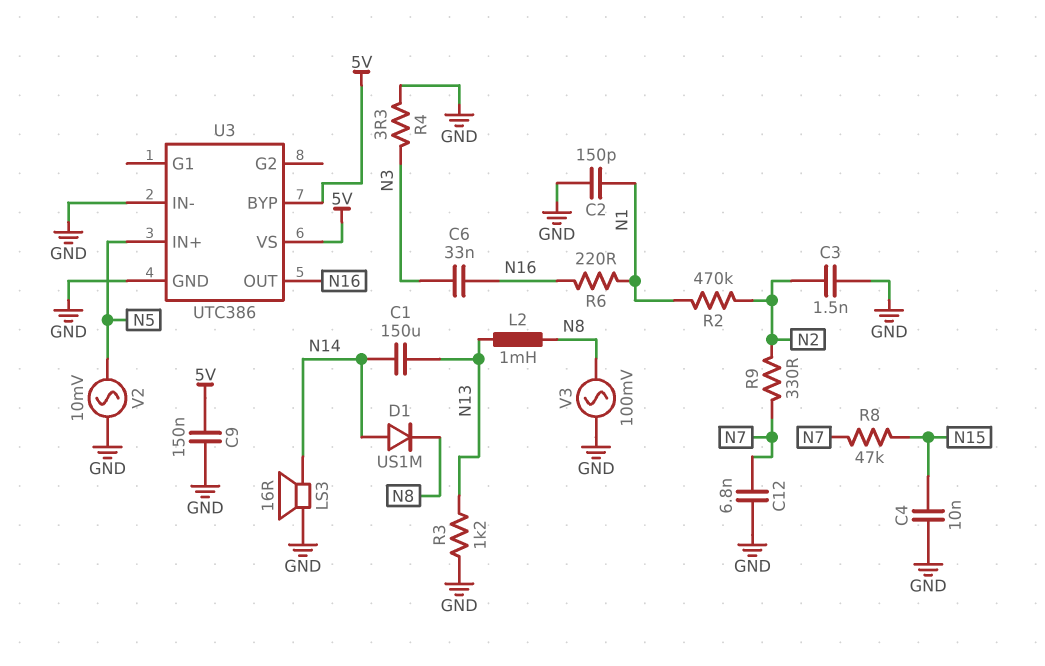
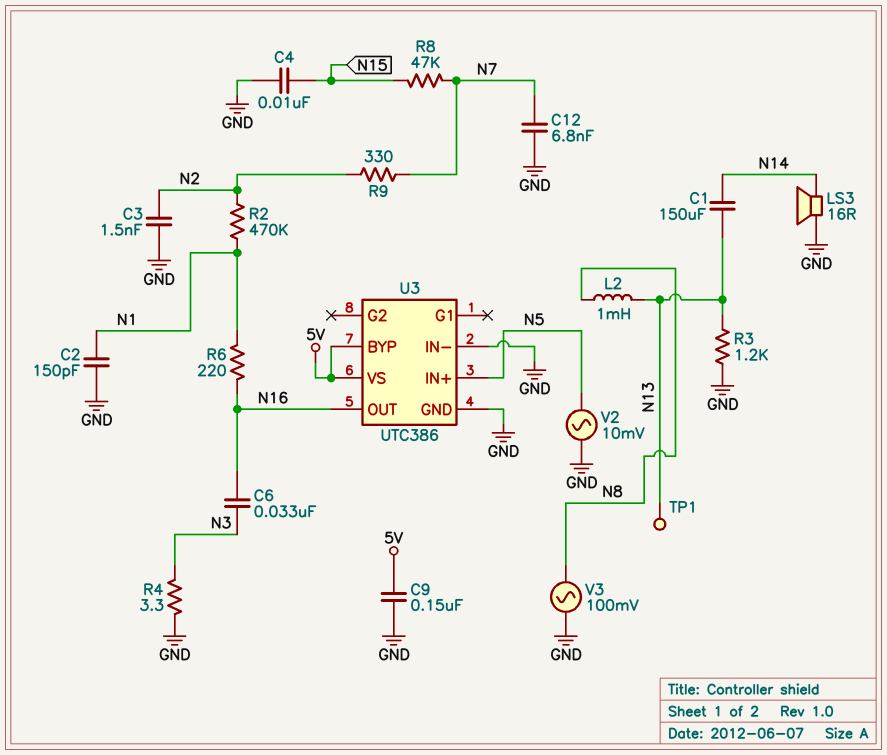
D1: diode US1M (A N14, K N8) -> none
TP1: none -> test point (N13)

